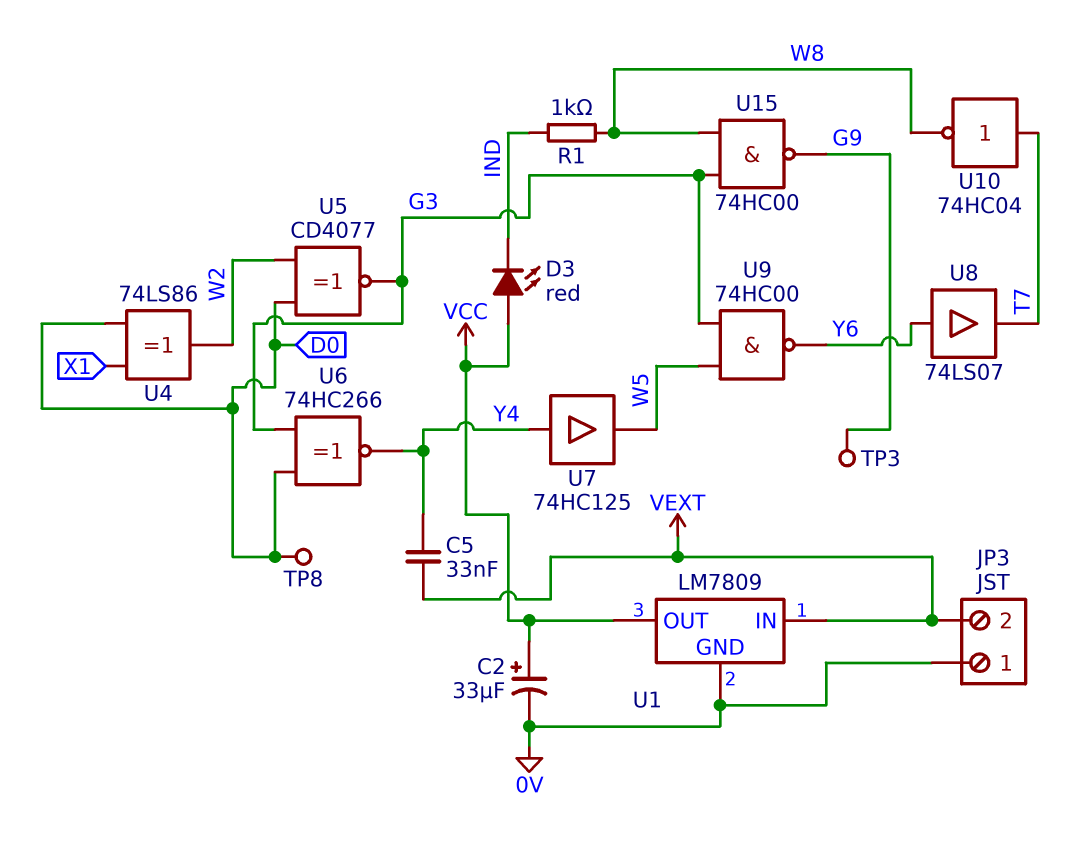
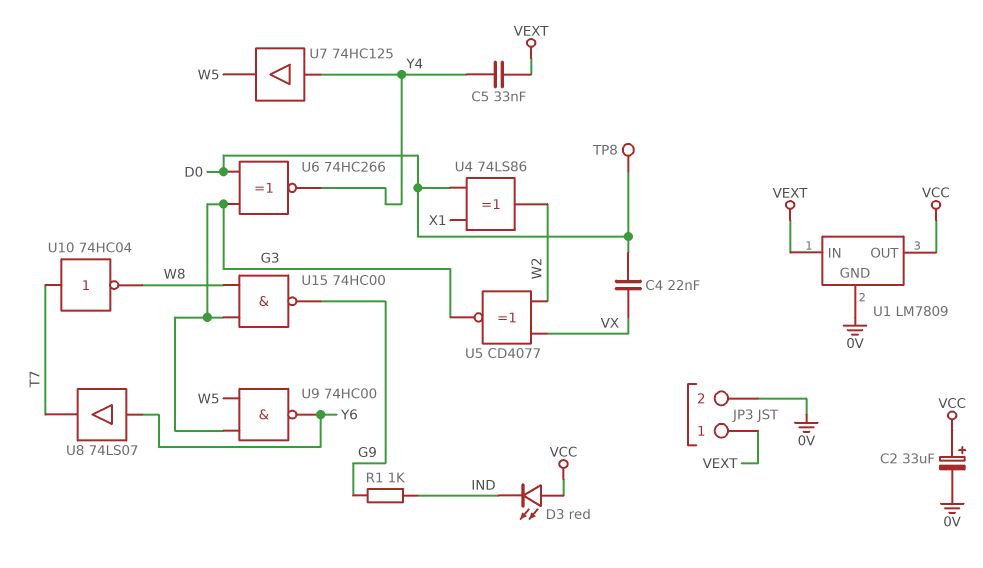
C4: none -> 22nF (D0, VX)
JP3 pin 1: 0V -> VEXT
JP3 pin 2: VEXT -> 0V
R1: 1k (IND, W8) -> 1k (G9, IND)
TP3: test point (G9) -> none
U5: XNOR CD4077 (in D0, in W2, out G3) -> XNOR CD4077 (in VX, in W2, out G3)

